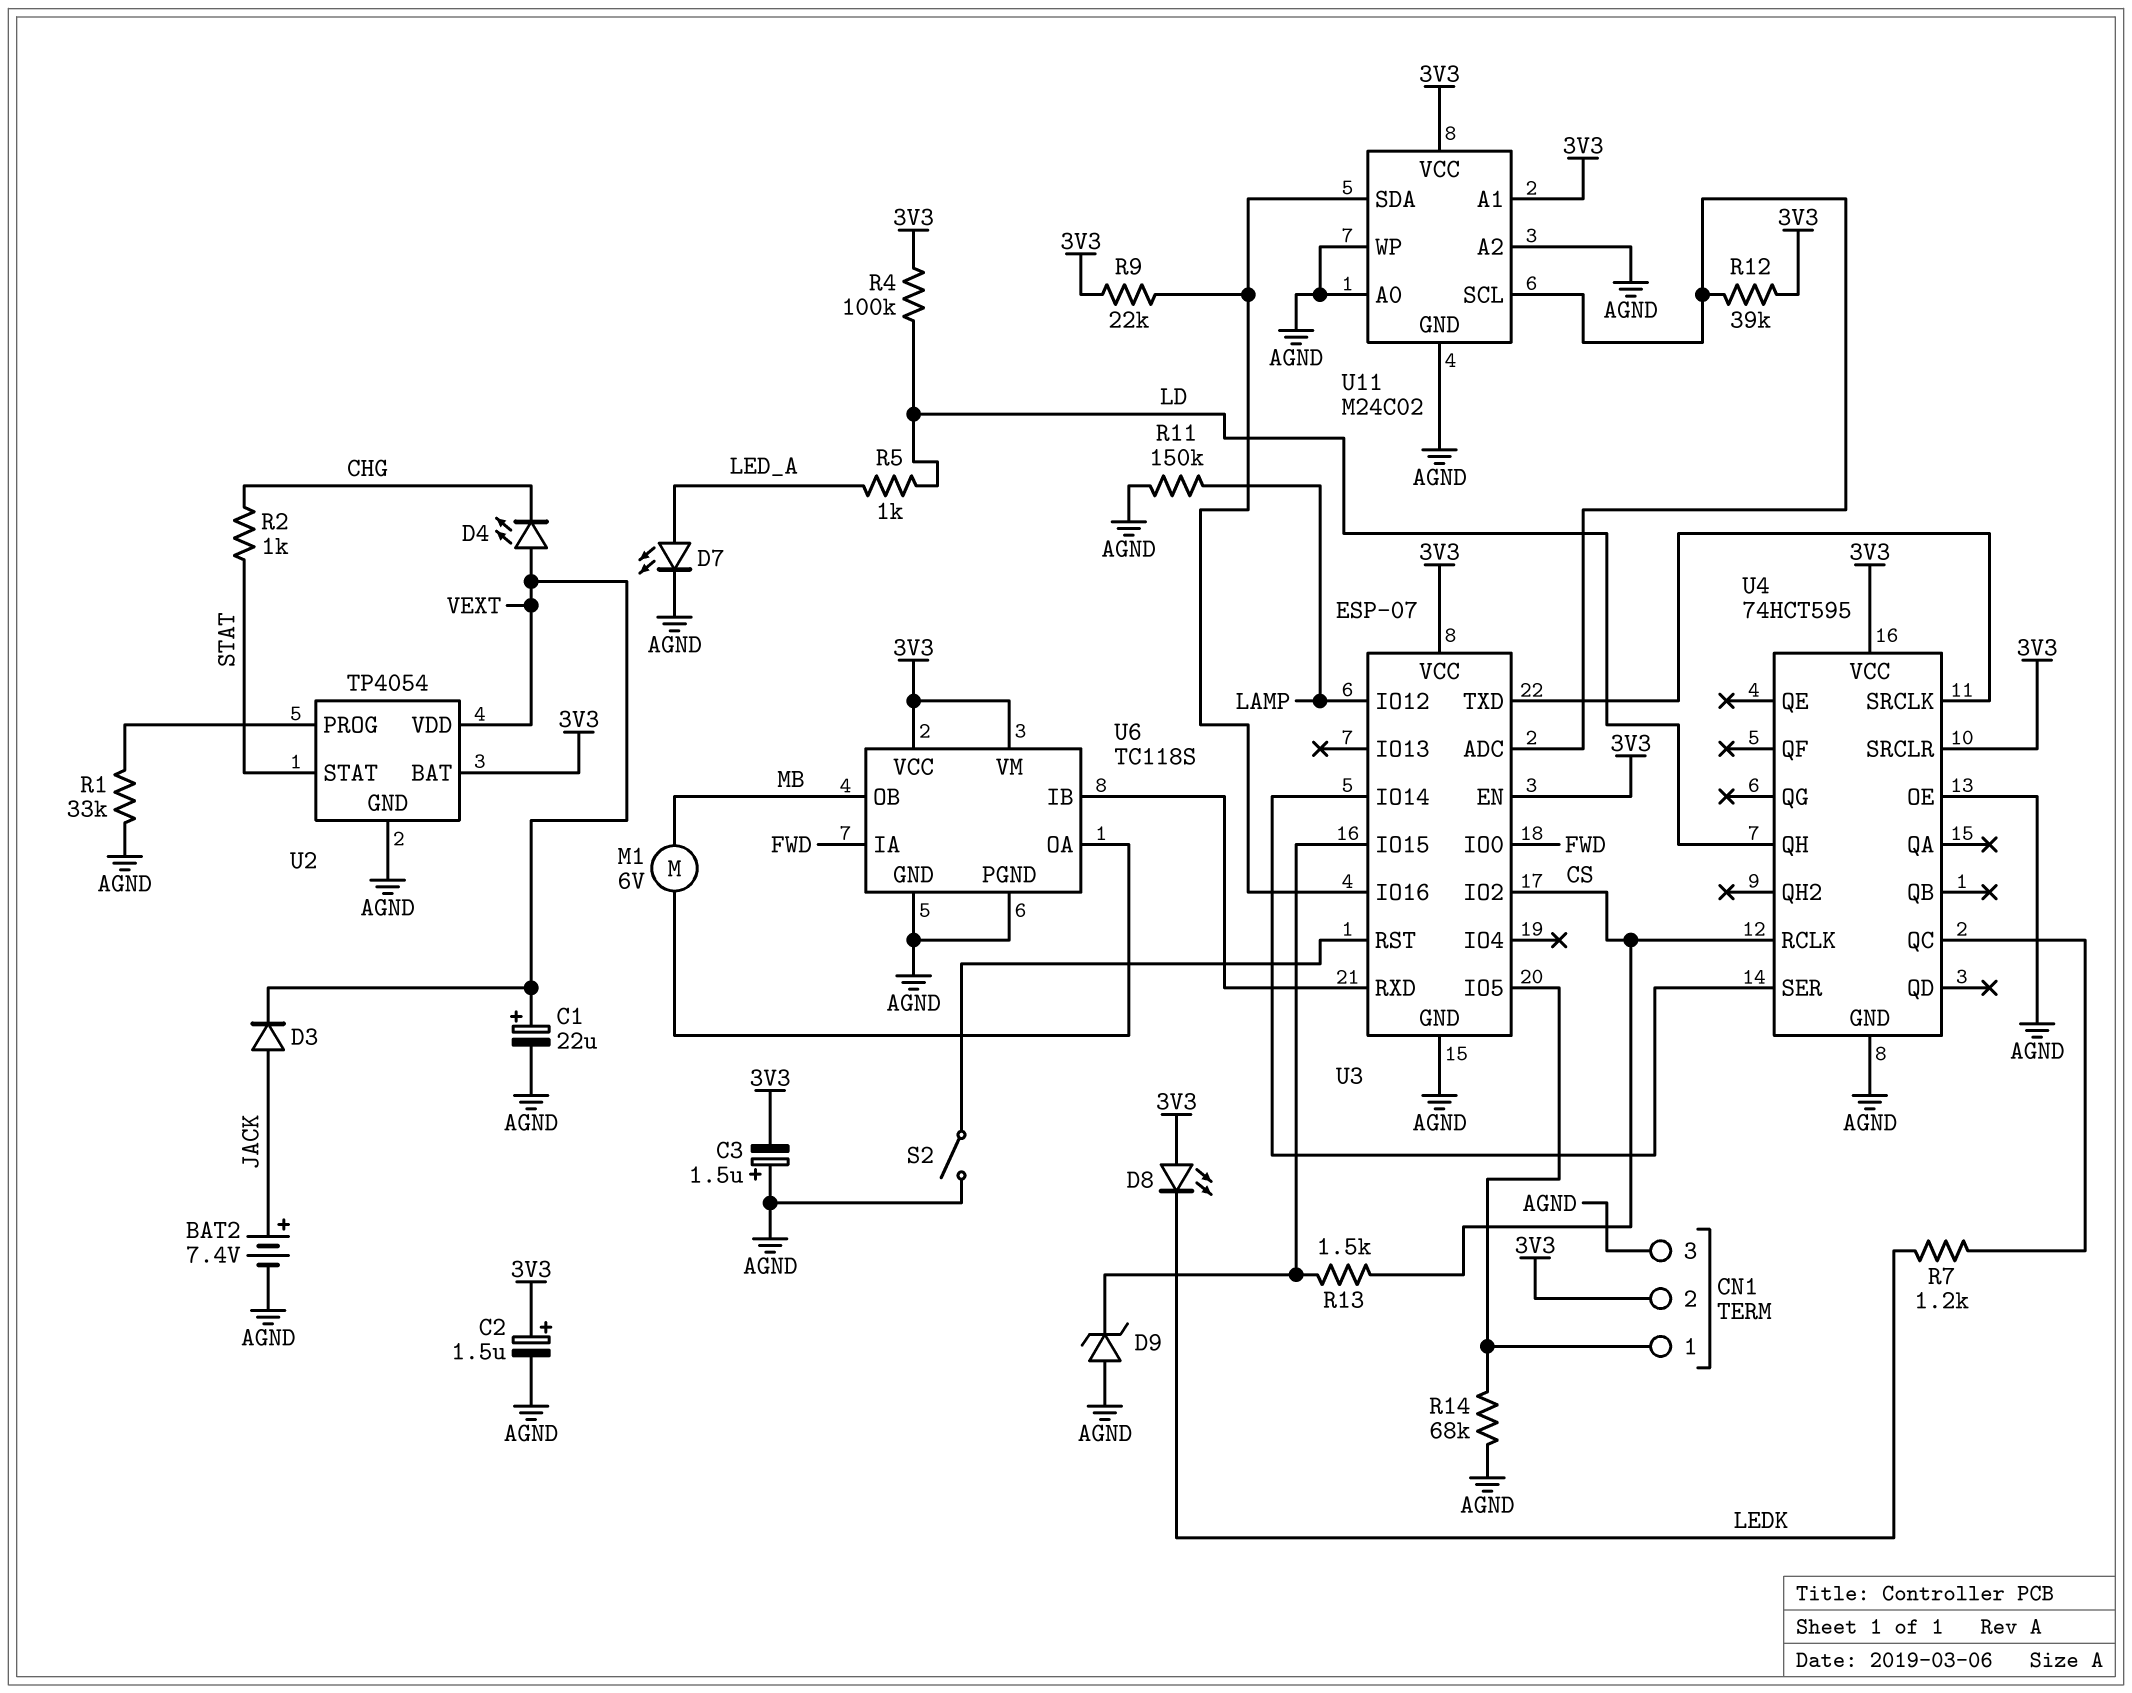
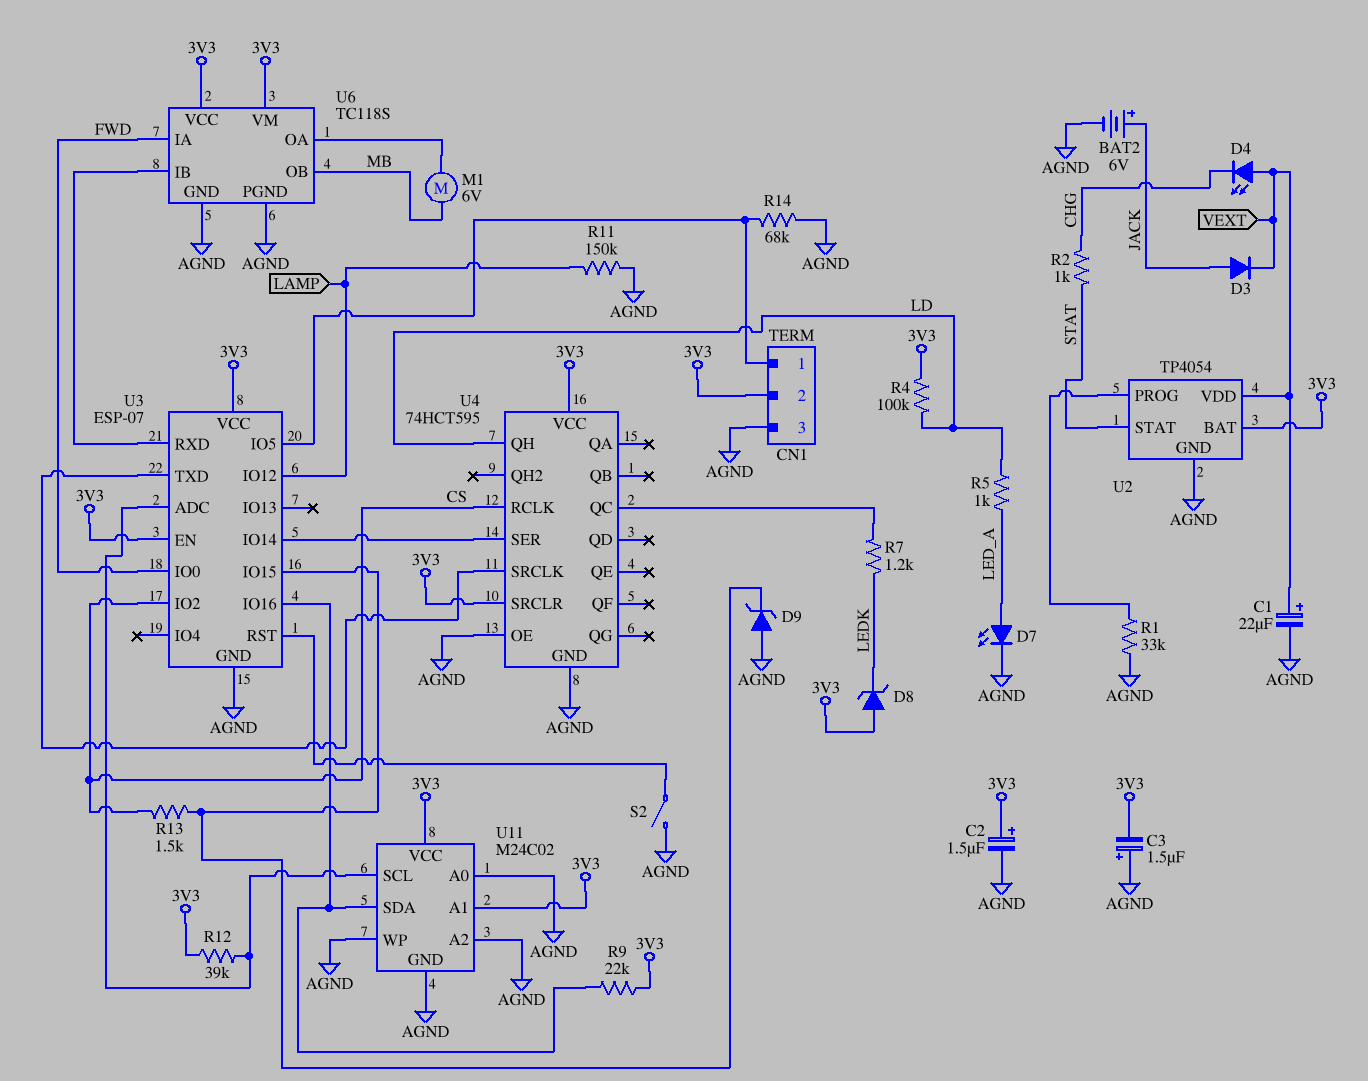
BAT2: 7.4V (plus JACK, minus AGND) -> 6V (plus JACK, minus AGND)
D8: LED (A 3V3, K LEDK) -> zener (A 3V3, K LEDK)

